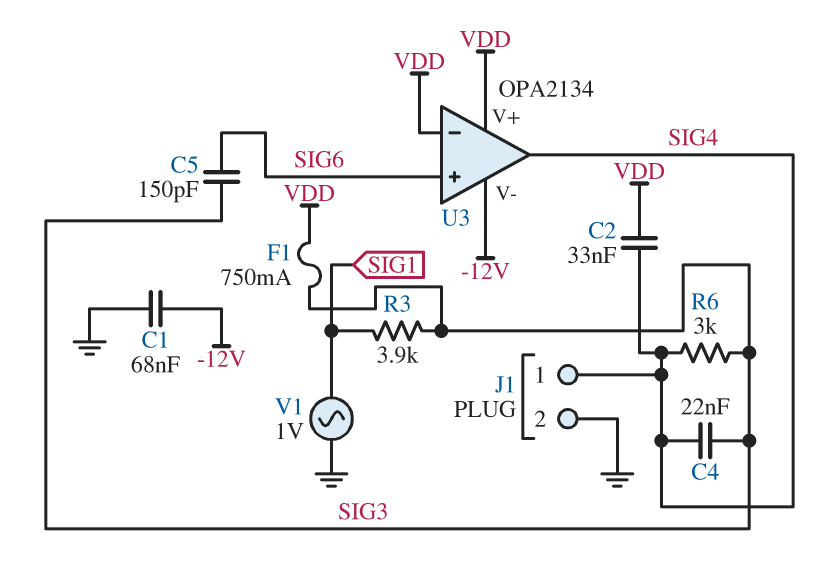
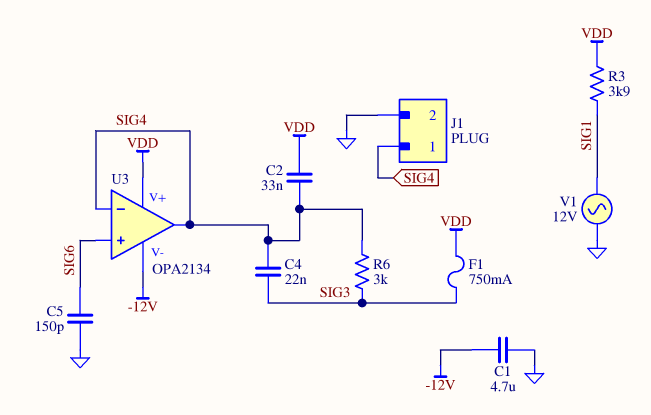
C1: 68nF (-12V, GND) -> 4.7uF (-12V, GND)
C5: 150pF (SIG3, SIG6) -> 150pF (GND, SIG6)
R3: 3.9k (SIG1, SIG3) -> 3.9k (SIG1, VDD)
U3 pin in-: VDD -> SIG4
V1: AC 1V (GND, SIG1) -> AC 12V (GND, SIG1)

